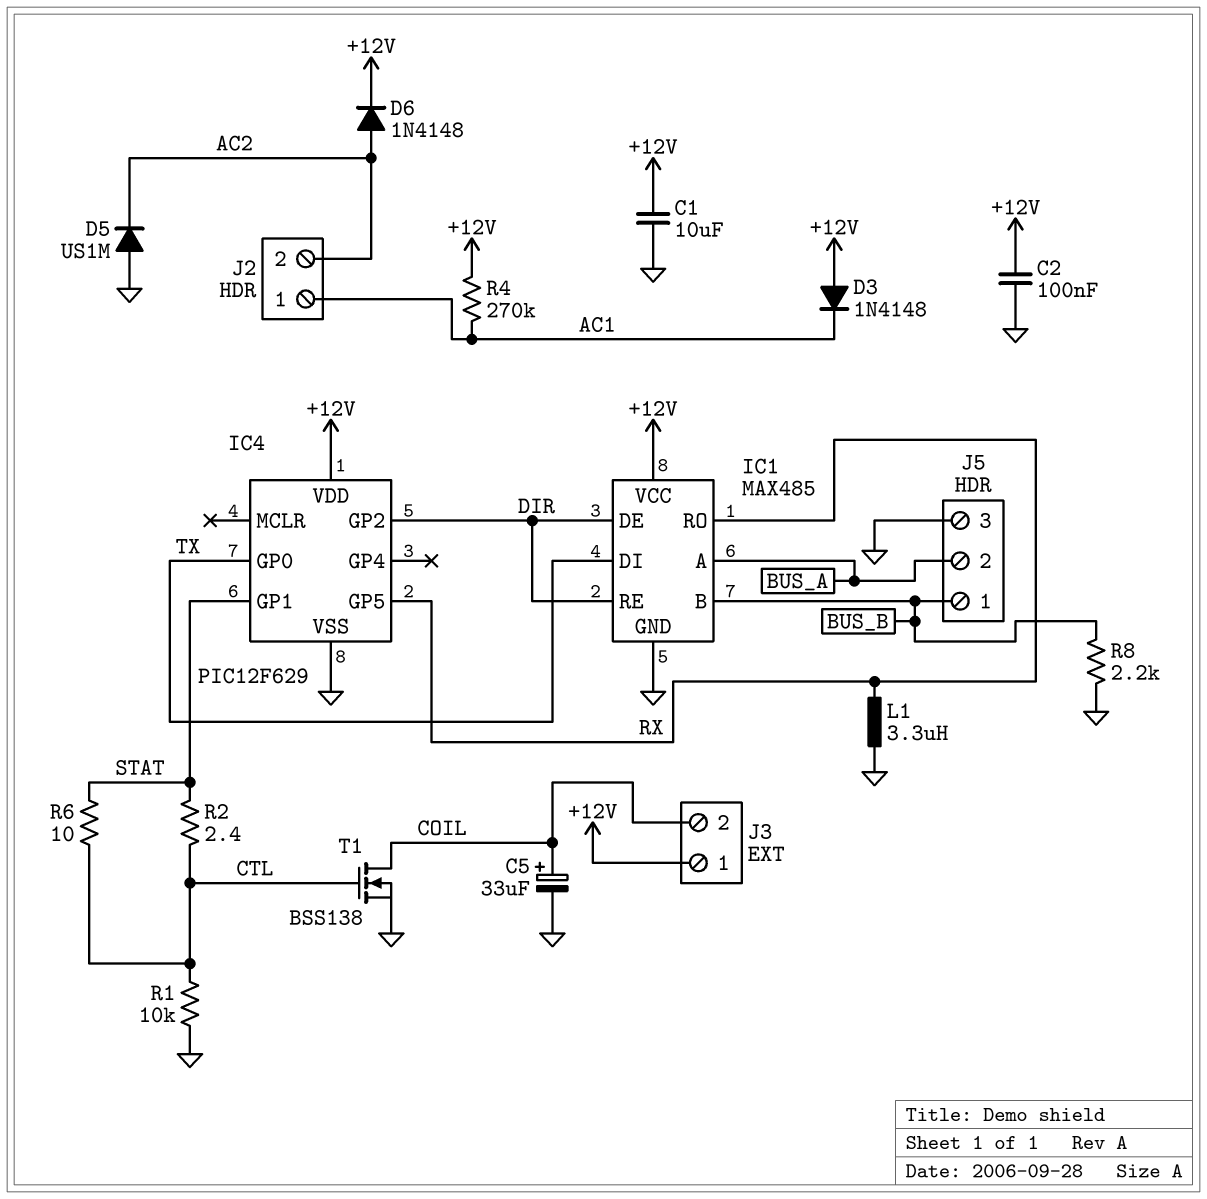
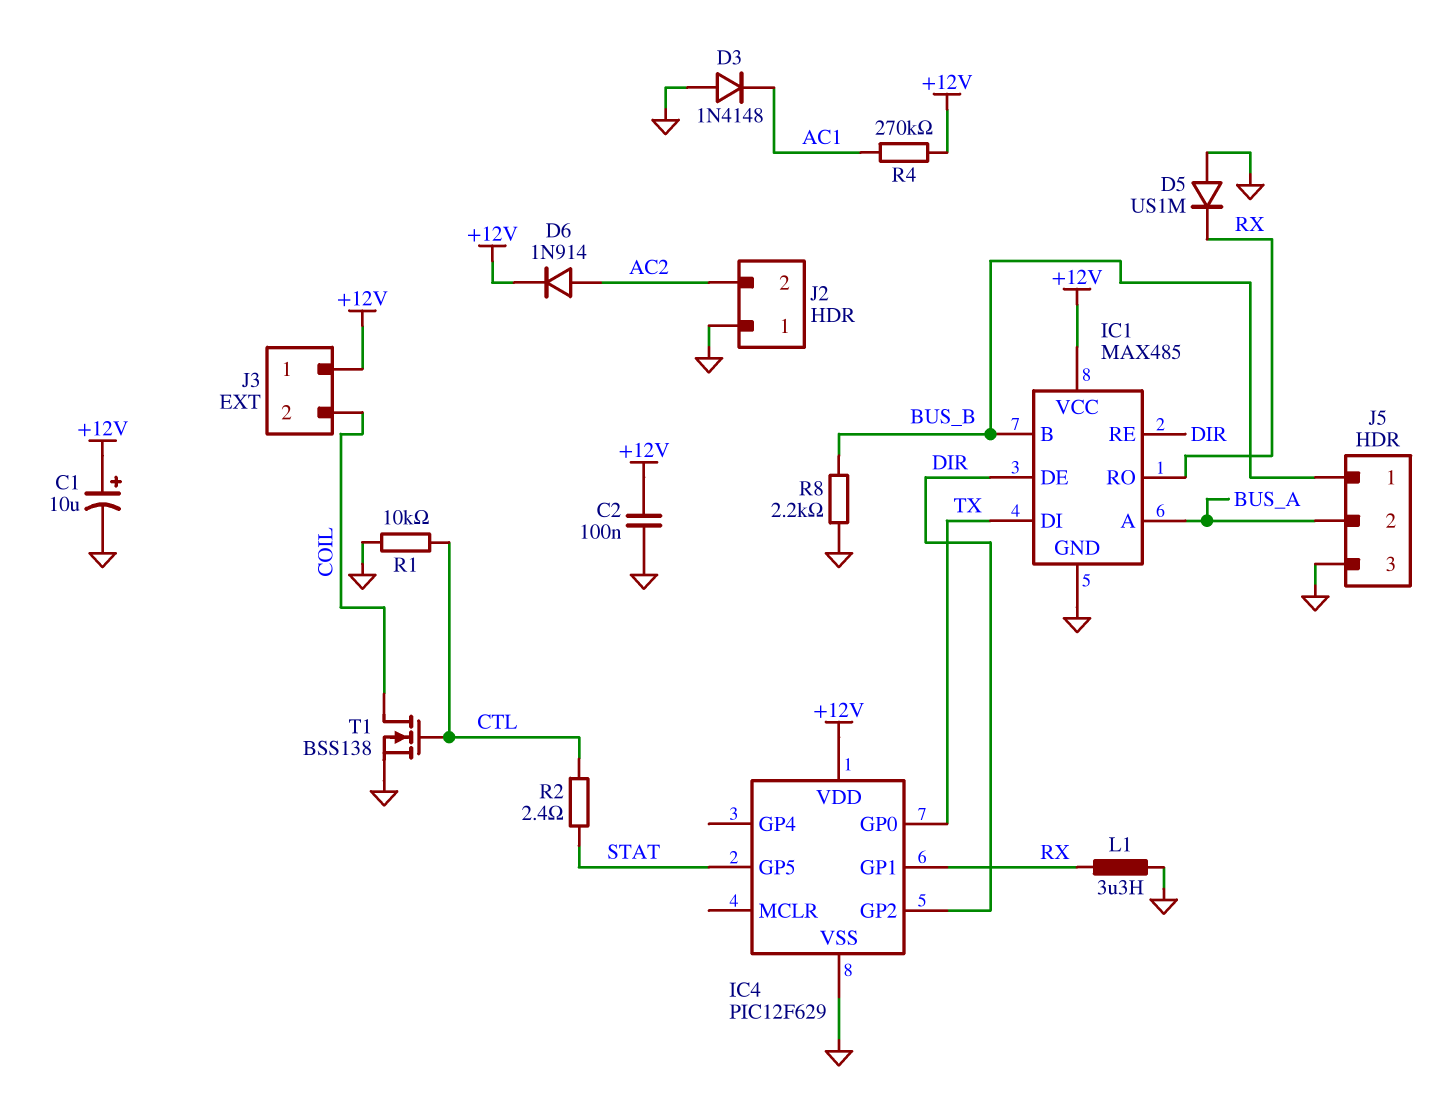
C1: 10uF (+12V, GND) -> 10uF (plus +12V, minus GND)
C5: 33uF (plus COIL, minus GND) -> none
D3: diode 1N4148 (A +12V, K AC1) -> diode 1N4148 (A GND, K AC1)
D5: diode US1M (A GND, K AC2) -> diode US1M (A GND, K RX)
D6: diode 1N4148 (A AC2, K +12V) -> diode 1N914 (A AC2, K +12V)
IC4 pin GP1: STAT -> RX
IC4 pin GP5: RX -> STAT
J2 pin 1: AC1 -> GND
R6: 10 (CTL, STAT) -> none

